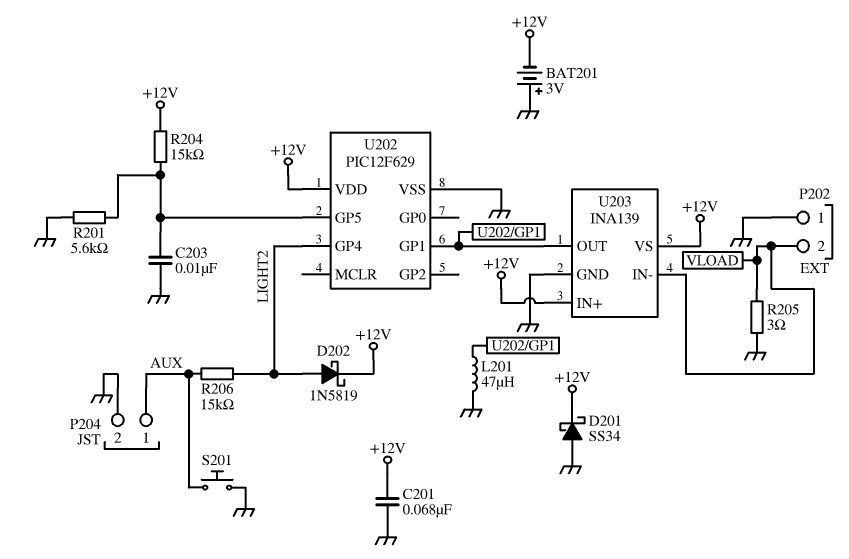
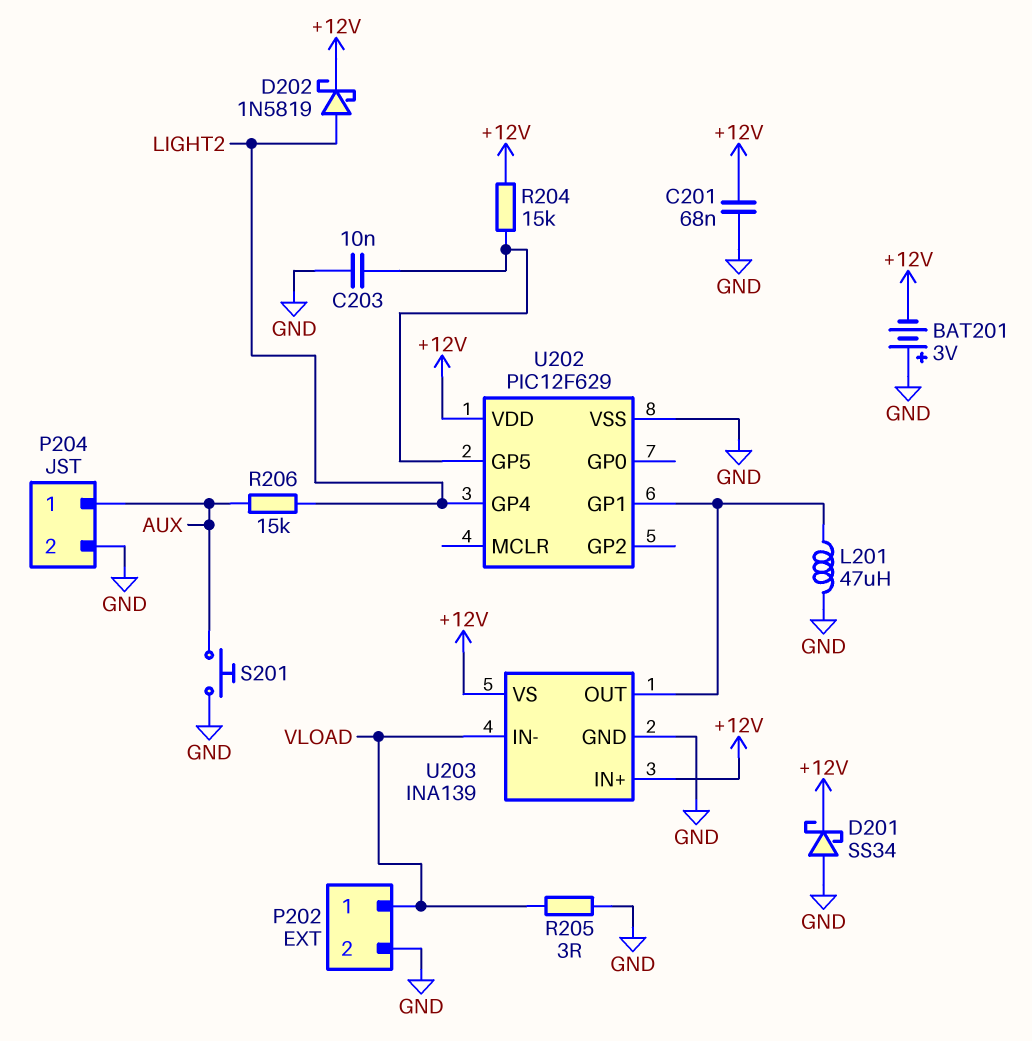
P202 pin 1: GND -> VLOAD
P202 pin 2: VLOAD -> GND
R201: 5.6k (GND, U202/GP5) -> none

